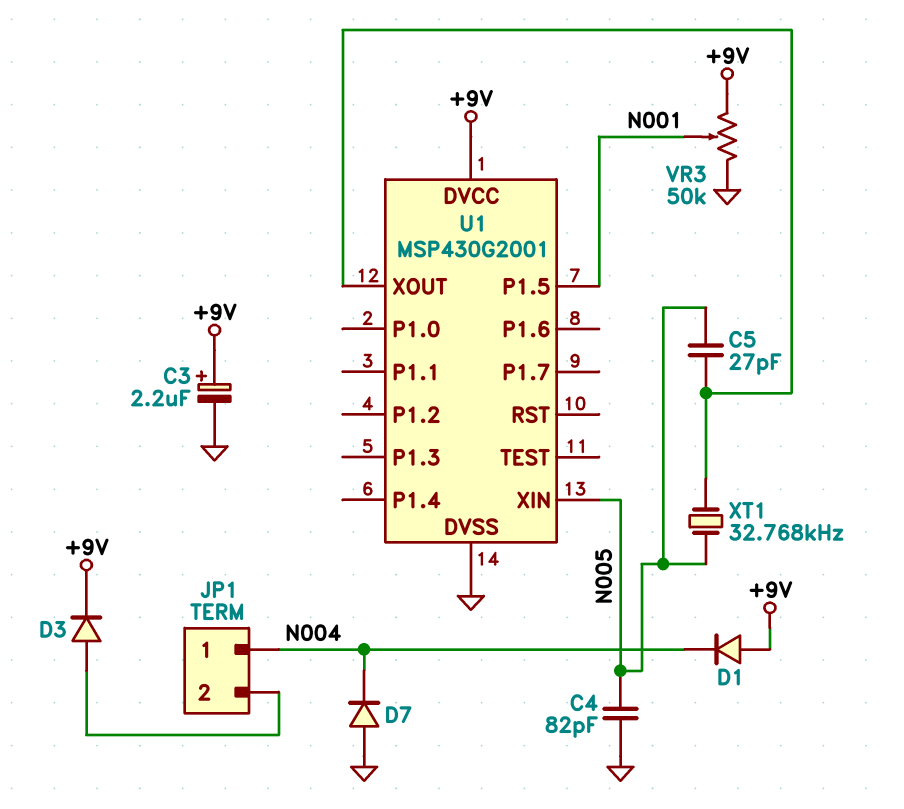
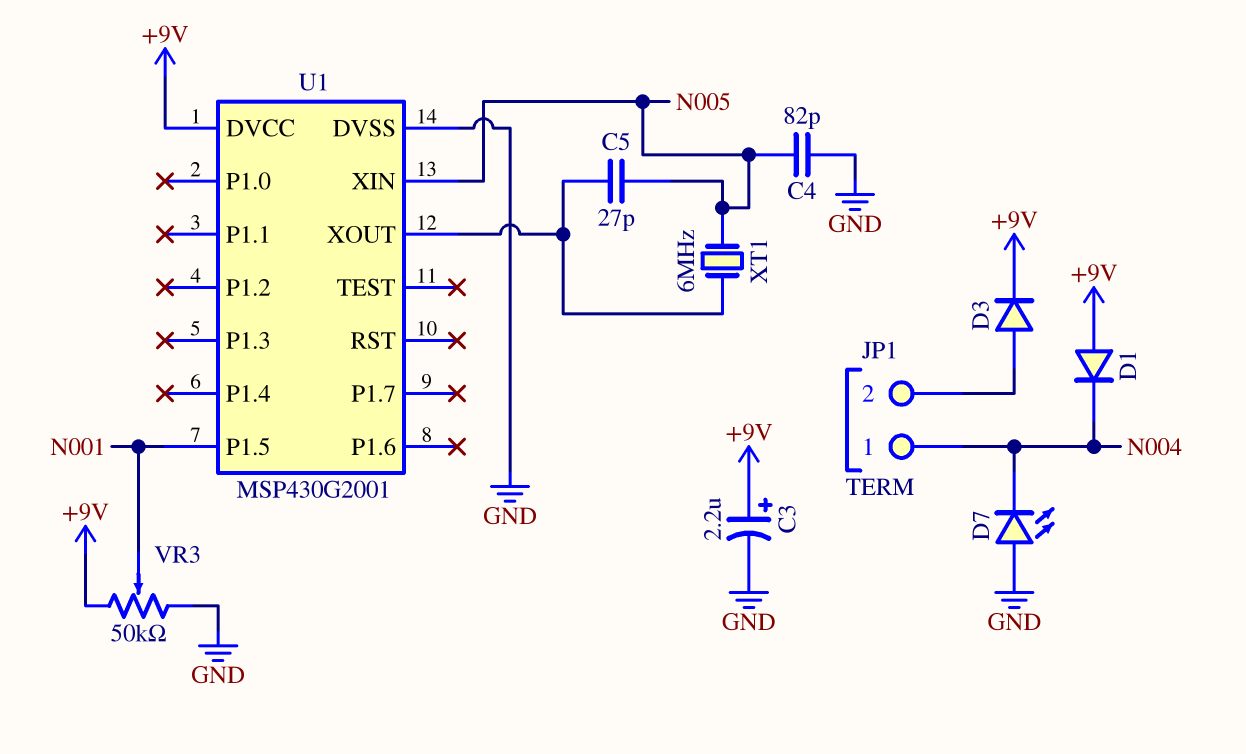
D7: diode (A GND, K N004) -> LED (A GND, K N004)
XT1: 32.768kHz (N005, U1/XOUT) -> 6MHz (N005, U1/XOUT)

